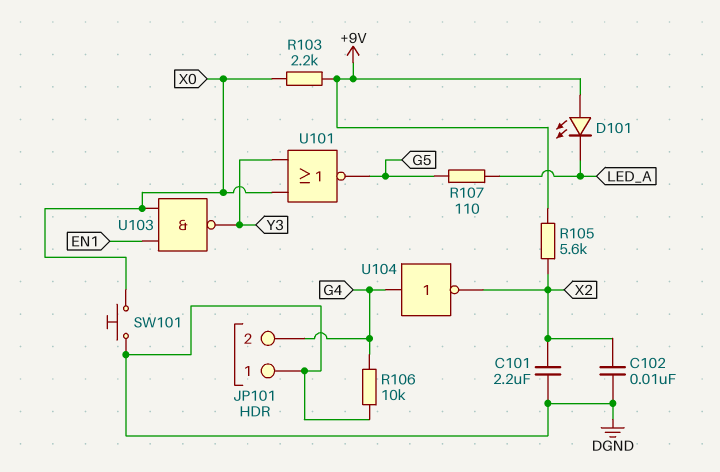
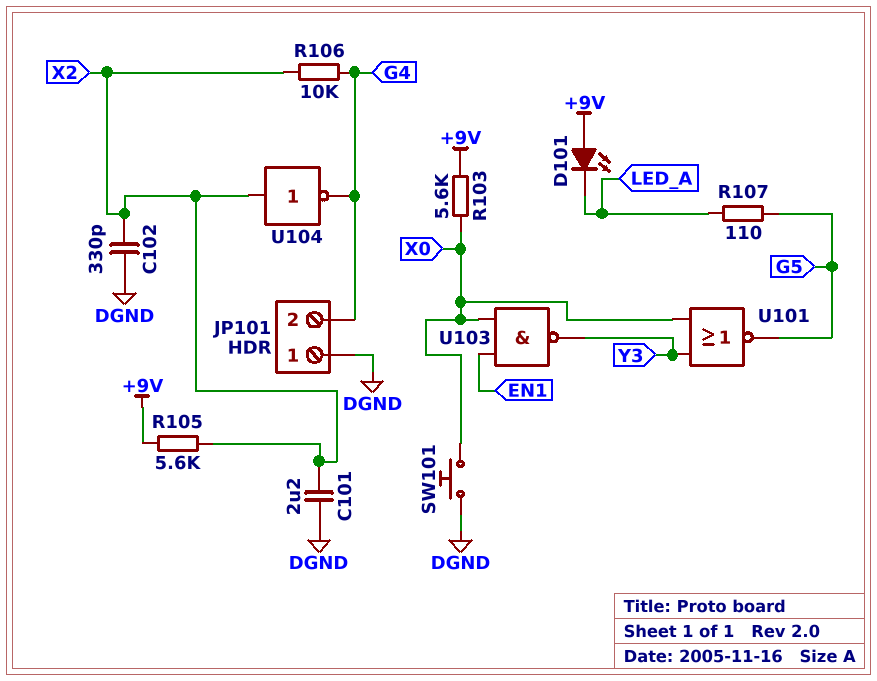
C102: 10nF (DGND, X2) -> 330pF (DGND, X2)
R103: 2.2k (+9V, X0) -> 5.6k (+9V, X0)
R106: 10k (DGND, G4) -> 10k (G4, X2)
U104: NOT (in G4, out X2) -> NOT (in X2, out G4)

